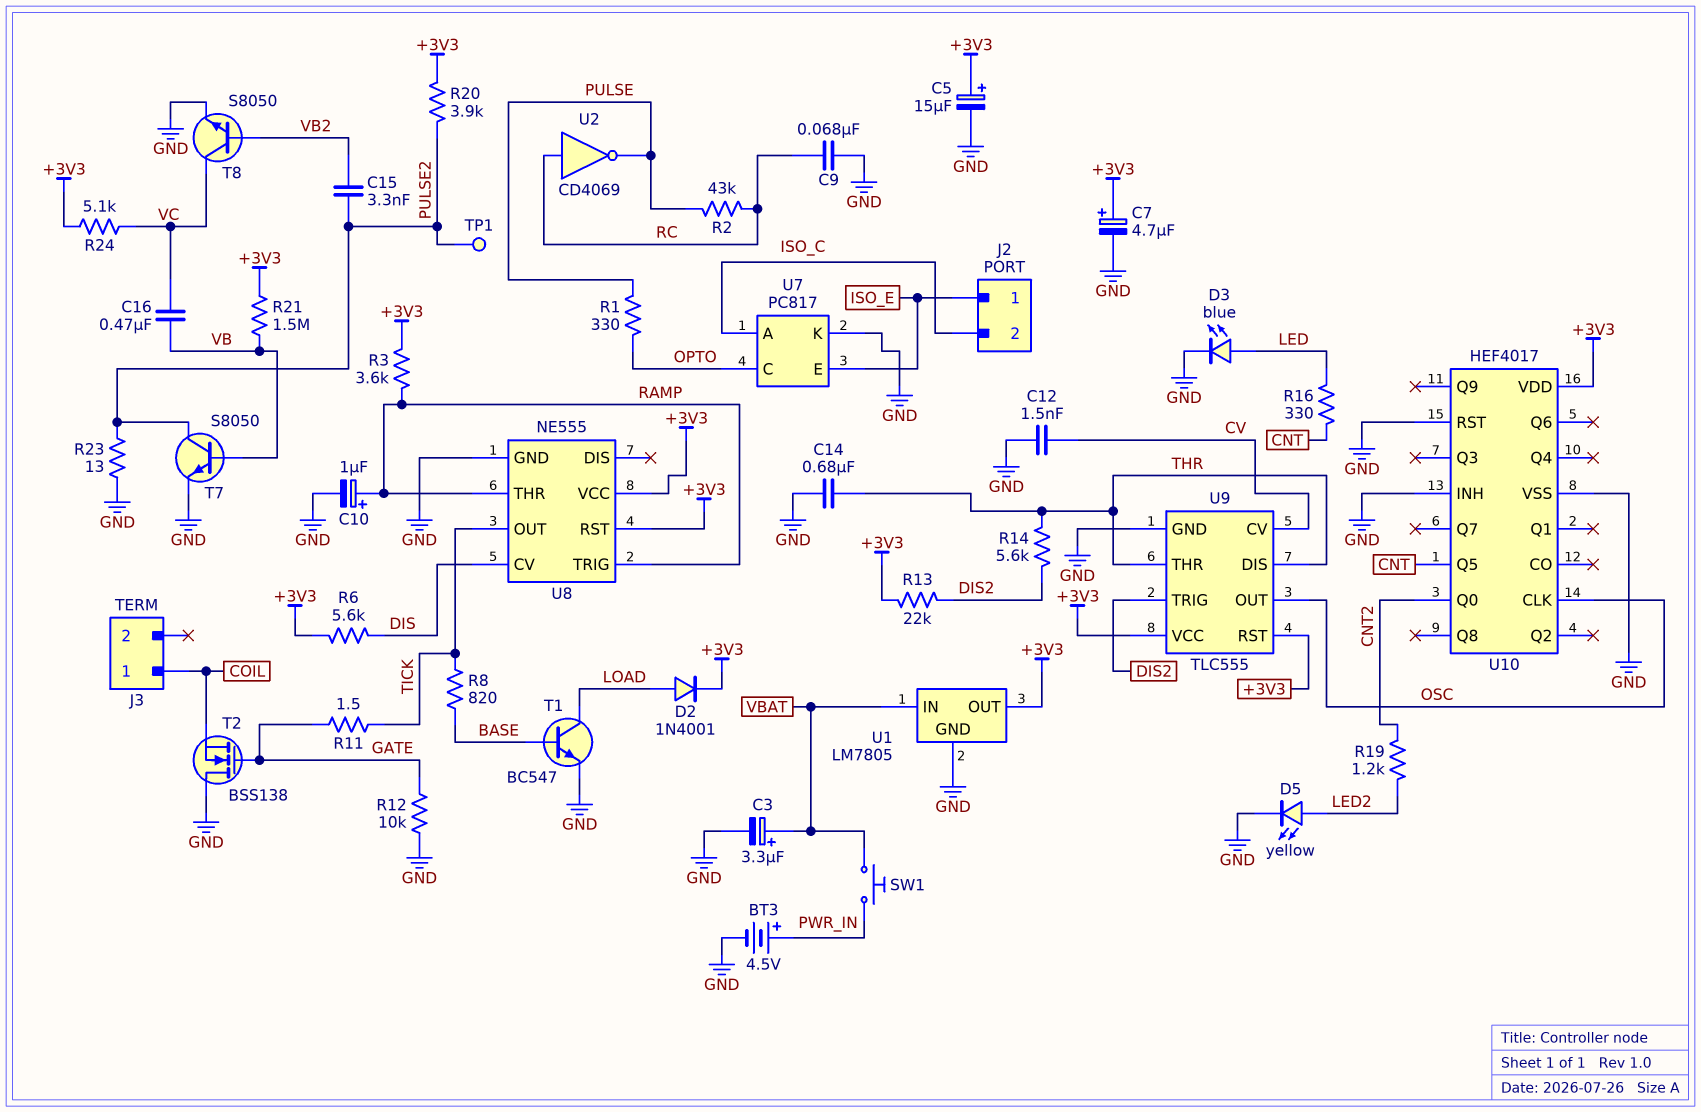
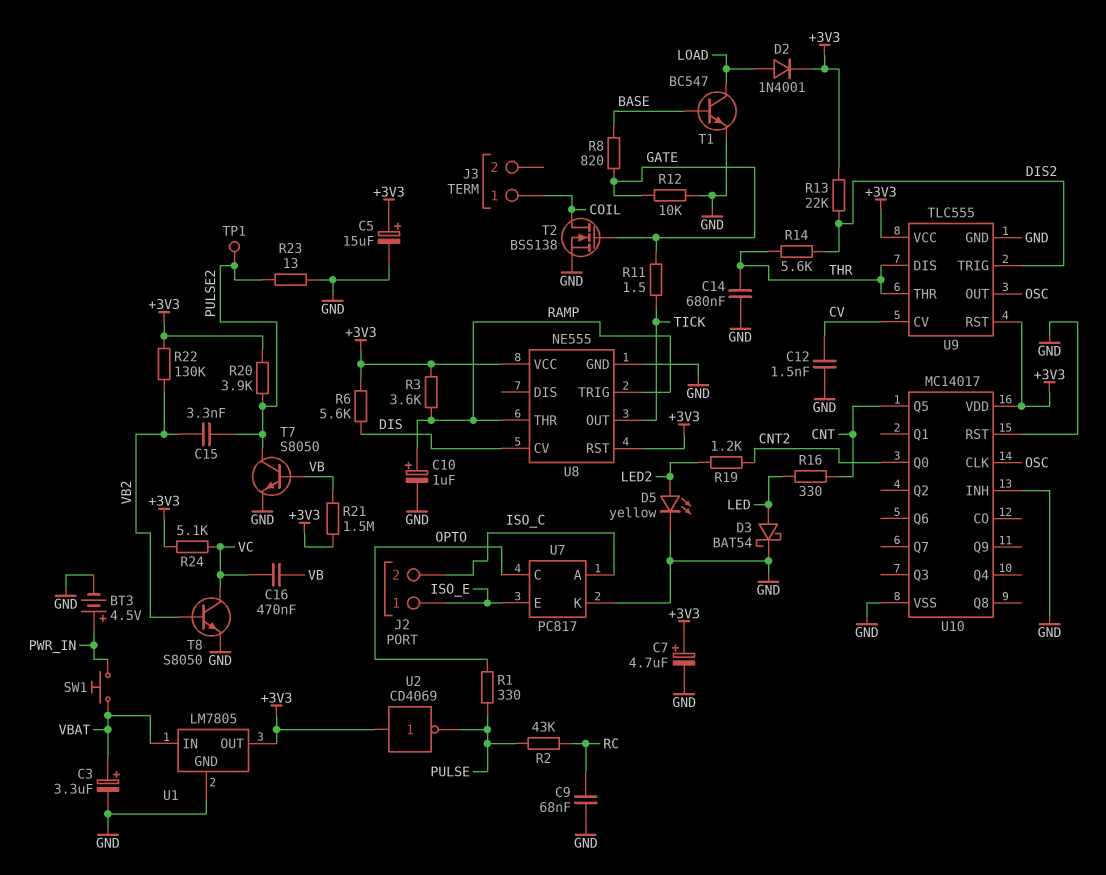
D3: LED blue (A LED, K GND) -> schottky BAT54 (A LED, K GND)
R8: 820 (BASE, TICK) -> 820 (BASE, GATE)
R22: none -> 130k (+3V3, VB2)
T2: NMOS BSS138 (G GATE, D GND, S COIL) -> NMOS BSS138 (G GATE, D COIL, S GND)
U2: NOT CD4069 (in RC, out PULSE) -> NOT CD4069 (in +3V3, out PULSE)
U10: HEF4017 -> MC14017

